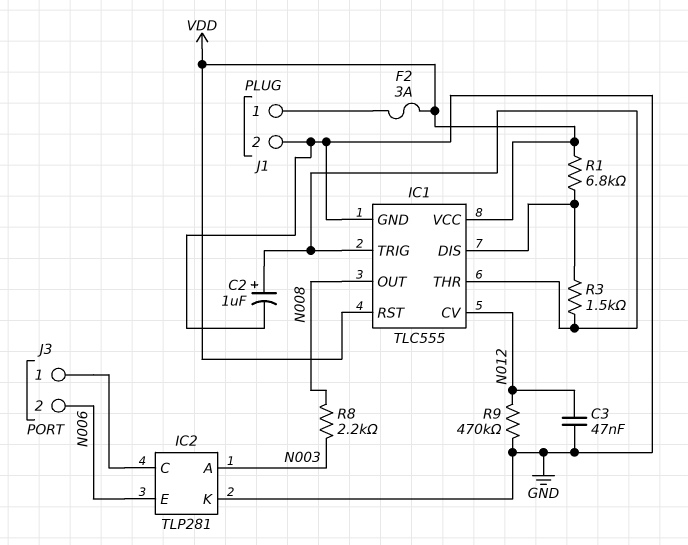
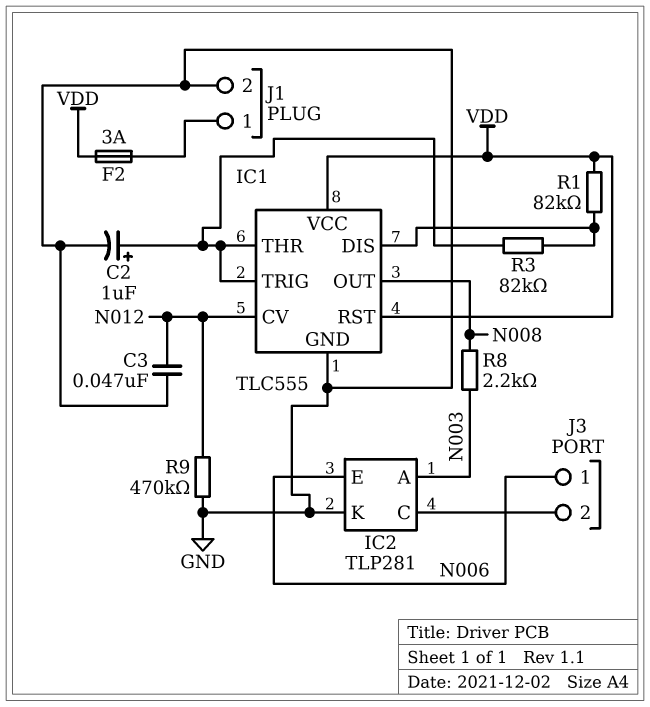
J3 pin 1: IC2/C -> N006
J3 pin 2: N006 -> IC2/C
R1: 6.8k (IC1/DIS, VDD) -> 82k (IC1/DIS, VDD)
R3: 1.5k (IC1/DIS, IC1/THR) -> 82k (IC1/DIS, IC1/THR)

